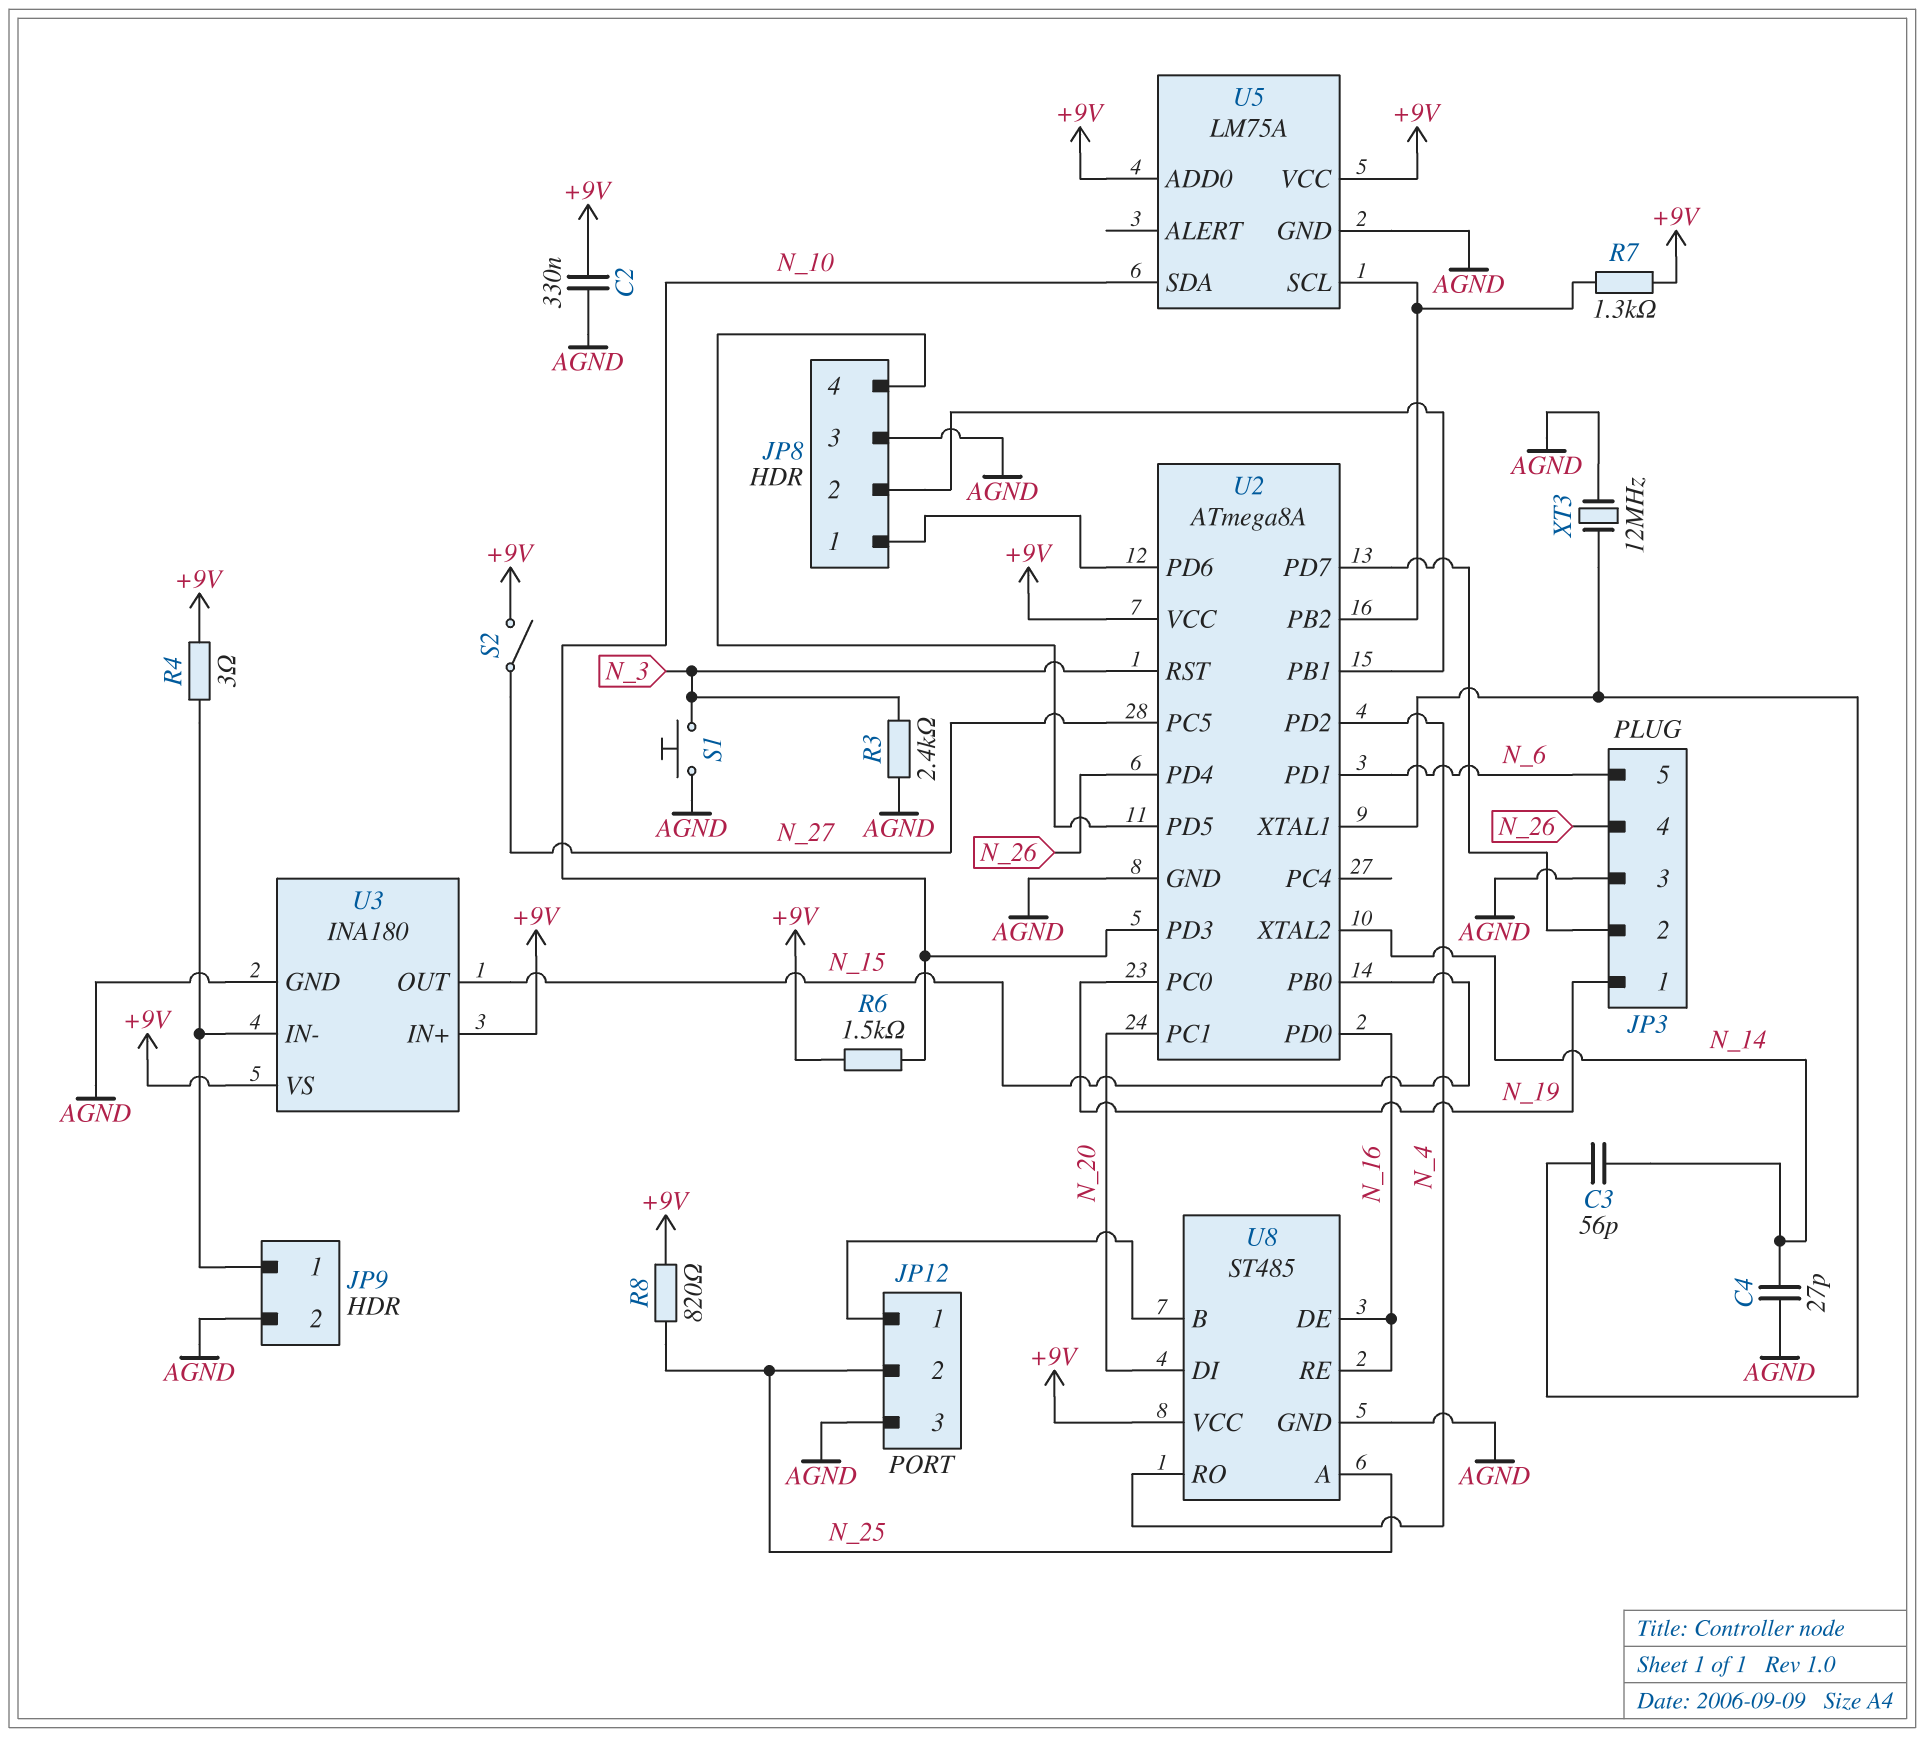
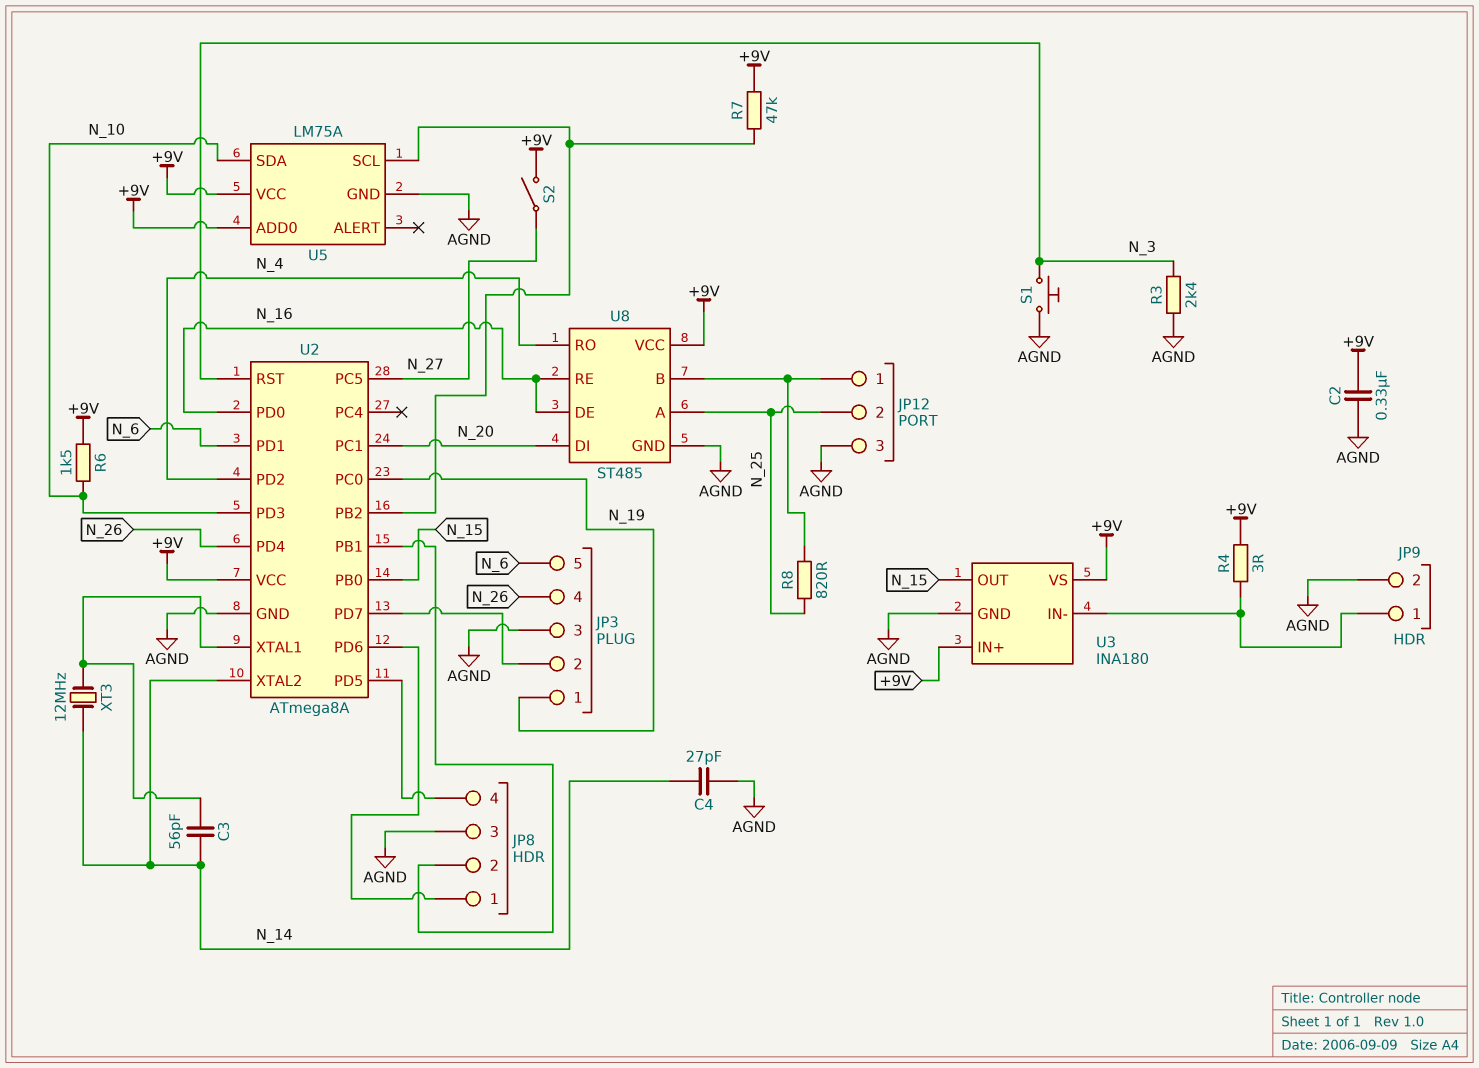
R7: 1.3k (+9V, U2/PB2) -> 47k (+9V, U2/PB2)
R8: 820 (+9V, N_25) -> 820 (JP12/1, N_25)
XT3: 12MHz (AGND, U2/XTAL1) -> 12MHz (N_14, U2/XTAL1)

